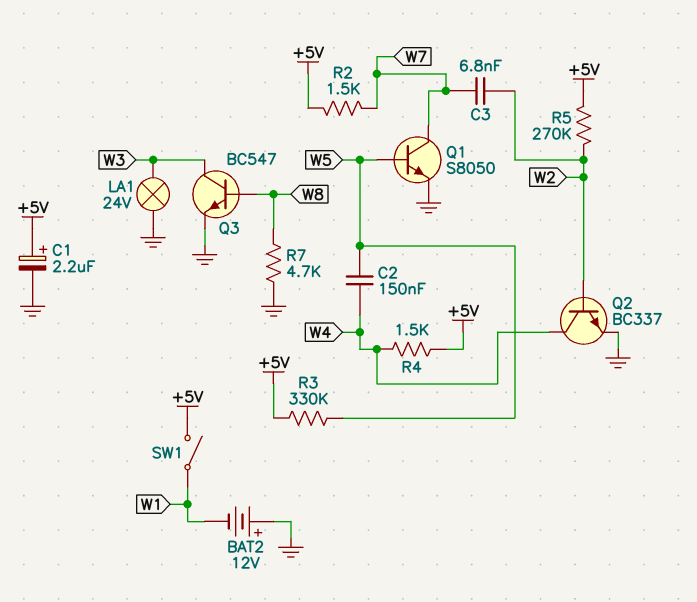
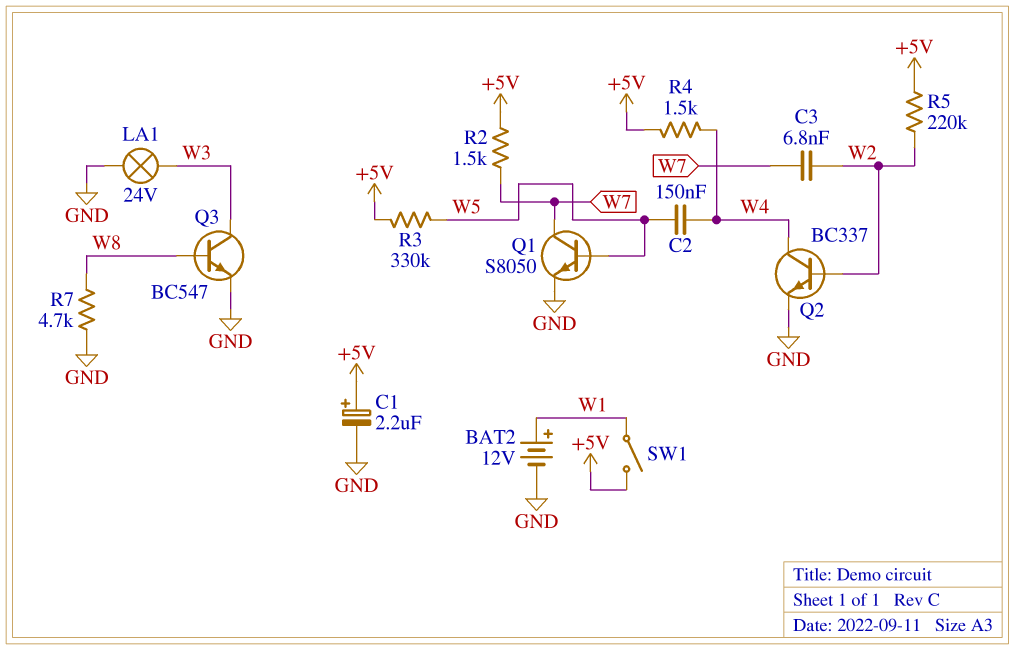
BAT2: 12V (plus GND, minus W1) -> 12V (plus W1, minus GND)
R5: 270k (+5V, W2) -> 220k (+5V, W2)

